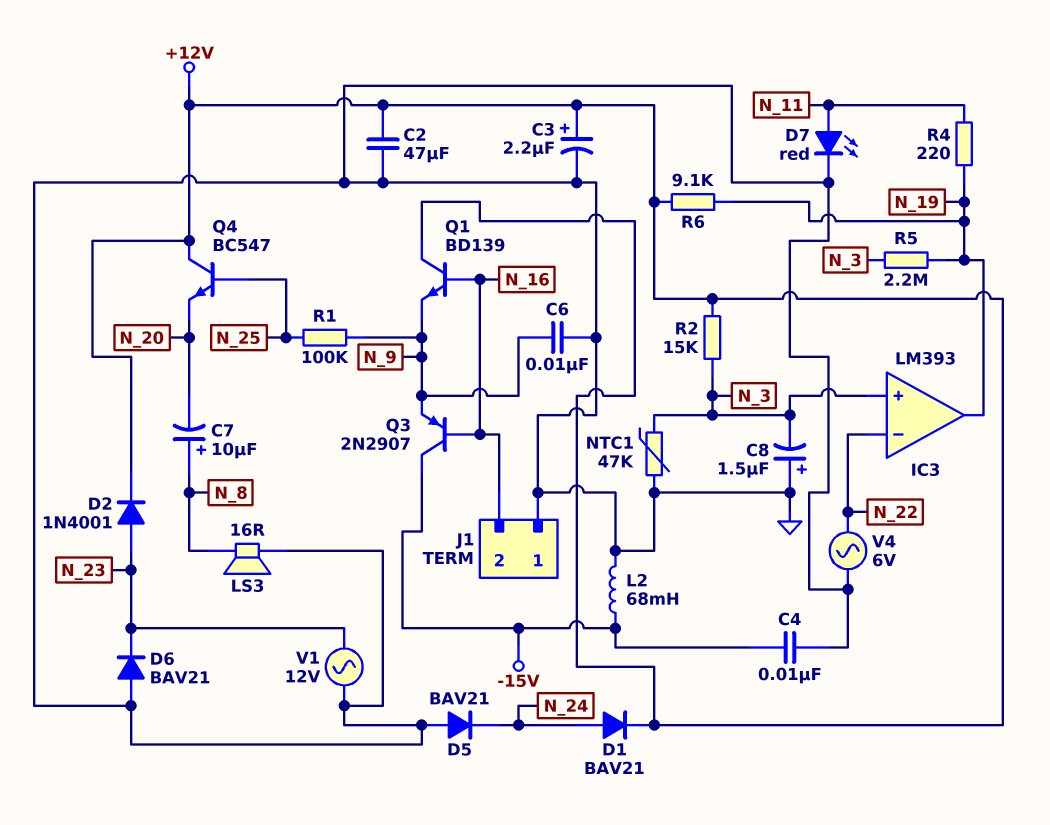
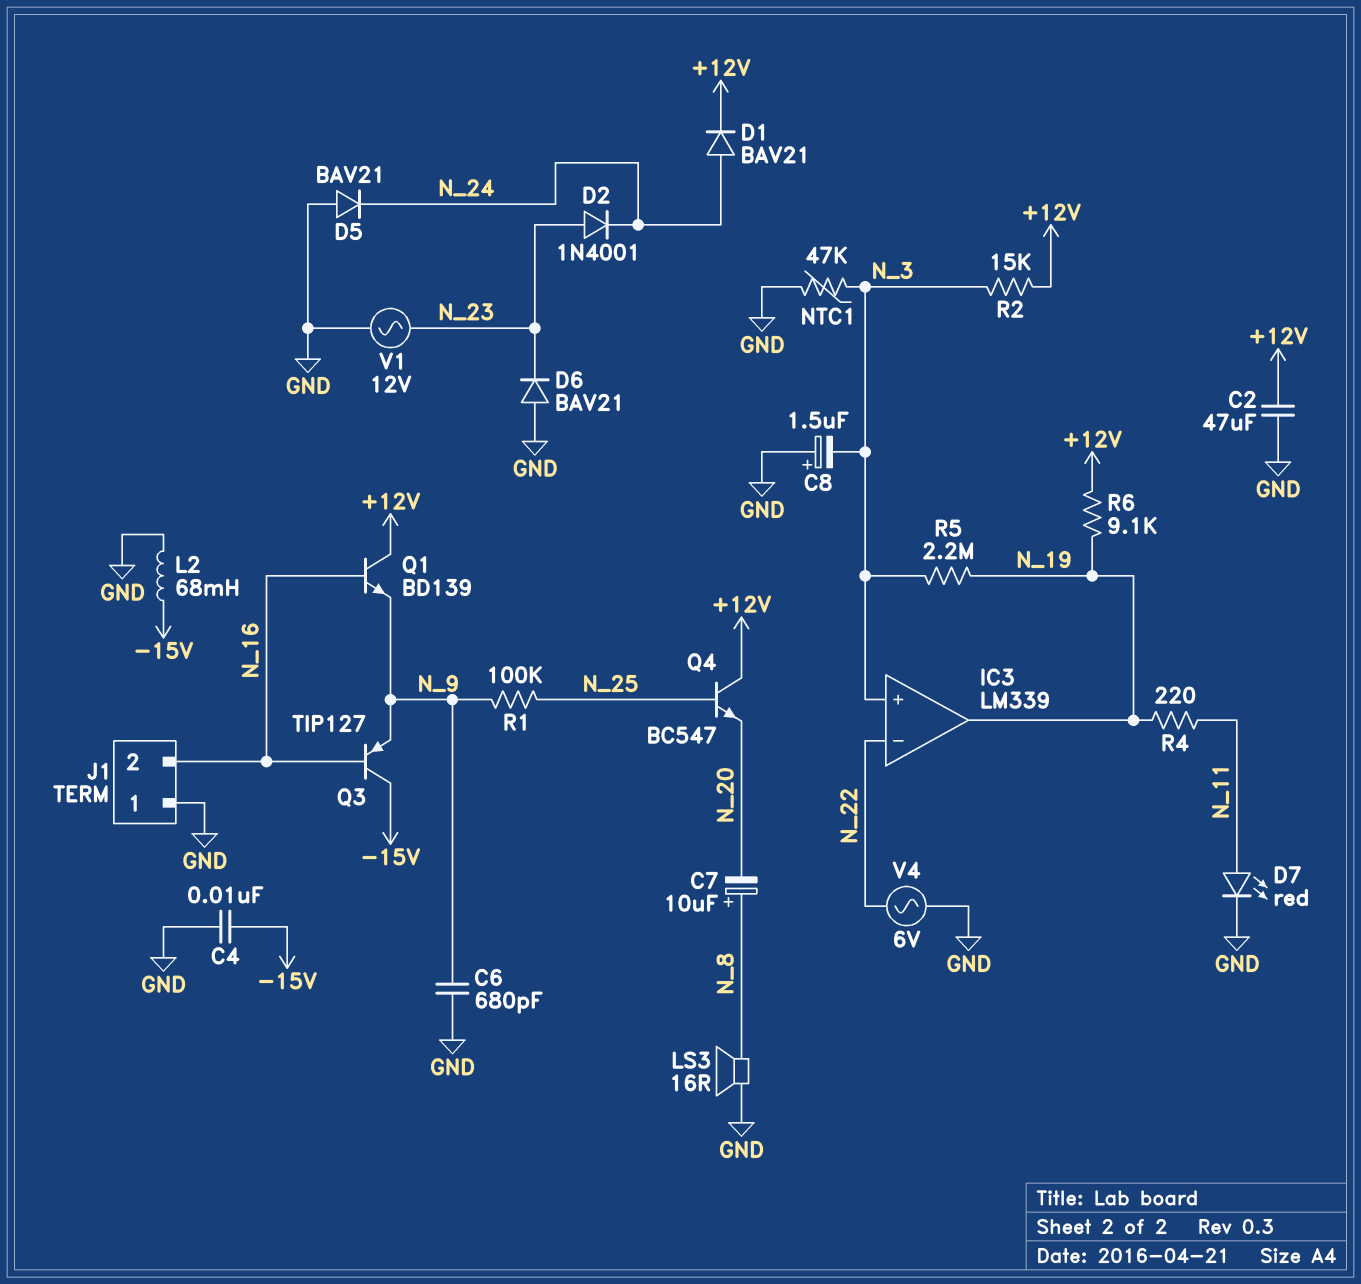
C3: 2.2uF (plus +12V, minus GND) -> none
C6: 10nF (GND, N_9) -> 680pF (GND, N_9)
D2: diode 1N4001 (A N_23, K +12V) -> diode 1N4001 (A N_23, K N_24)
IC3: LM393 -> LM339
Q3: PNP 2N2907 (B N_16, C -15V, E N_9) -> PNP TIP127 (B N_16, C -15V, E N_9)

